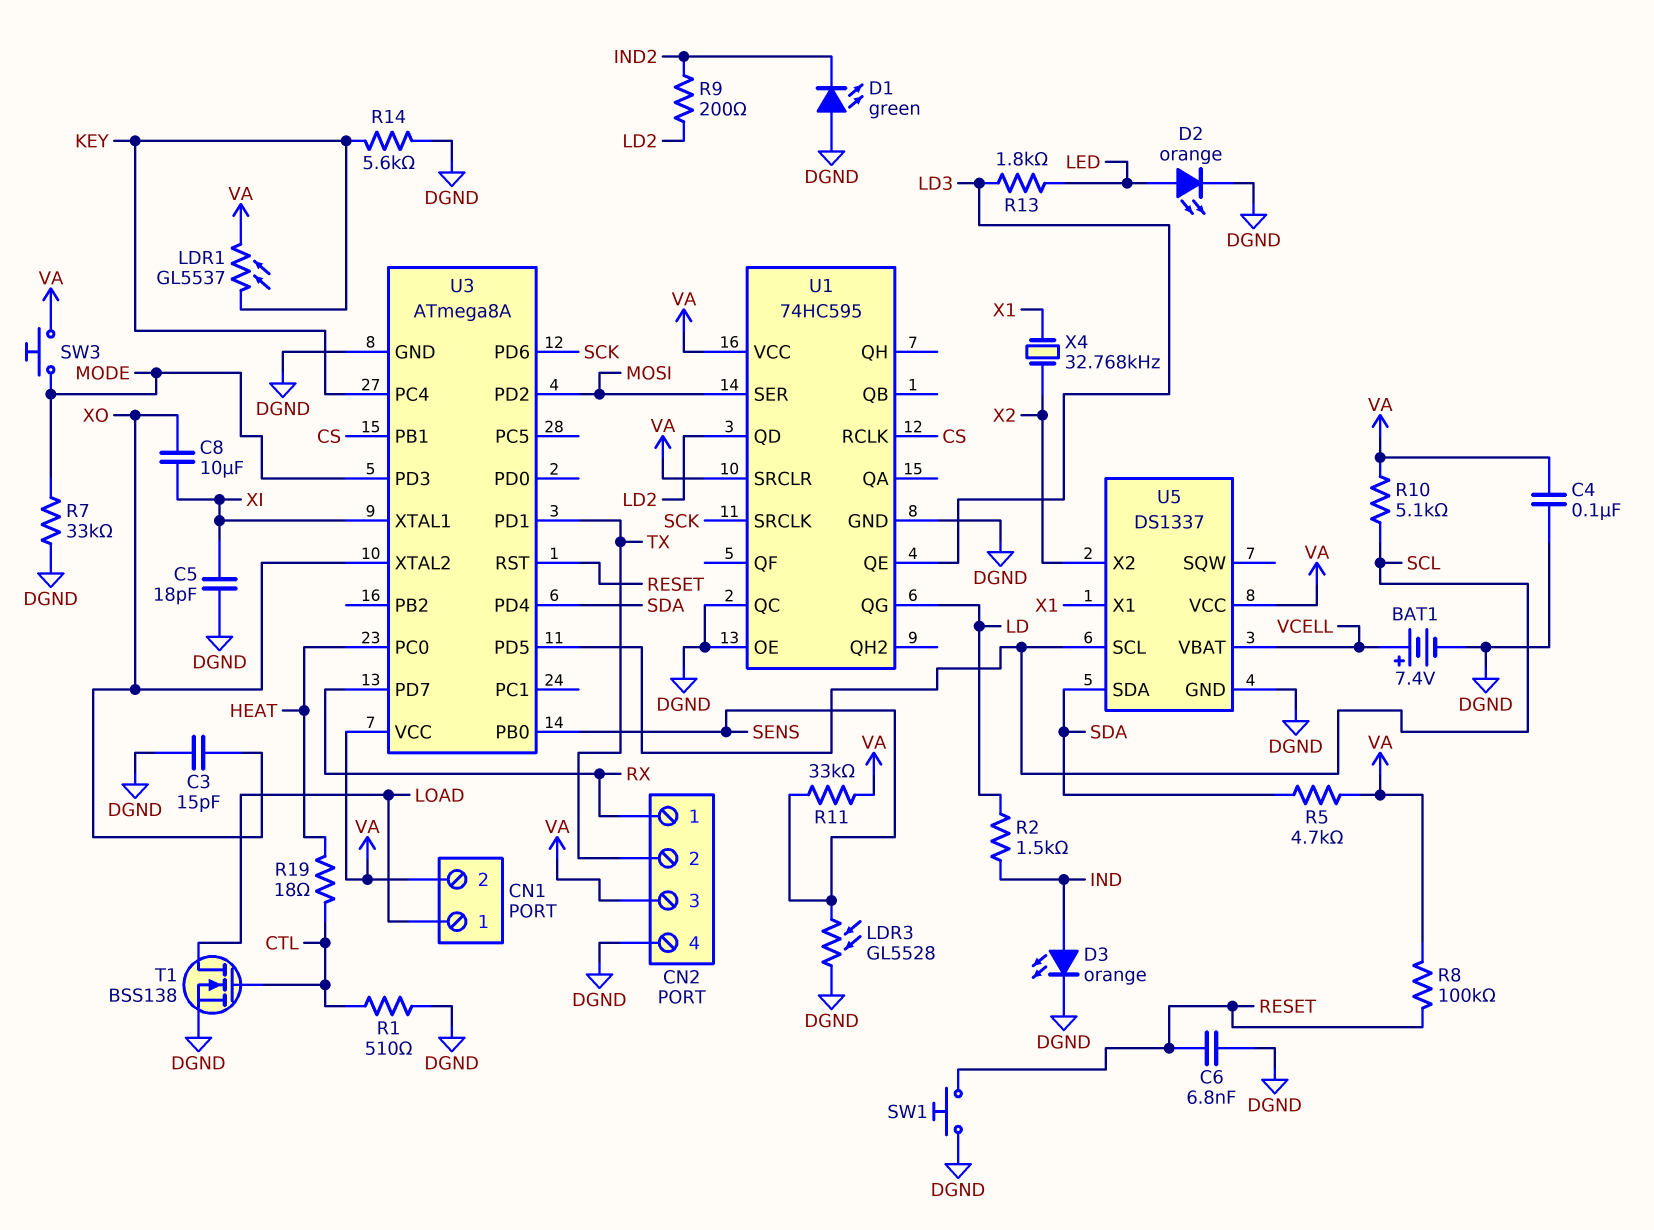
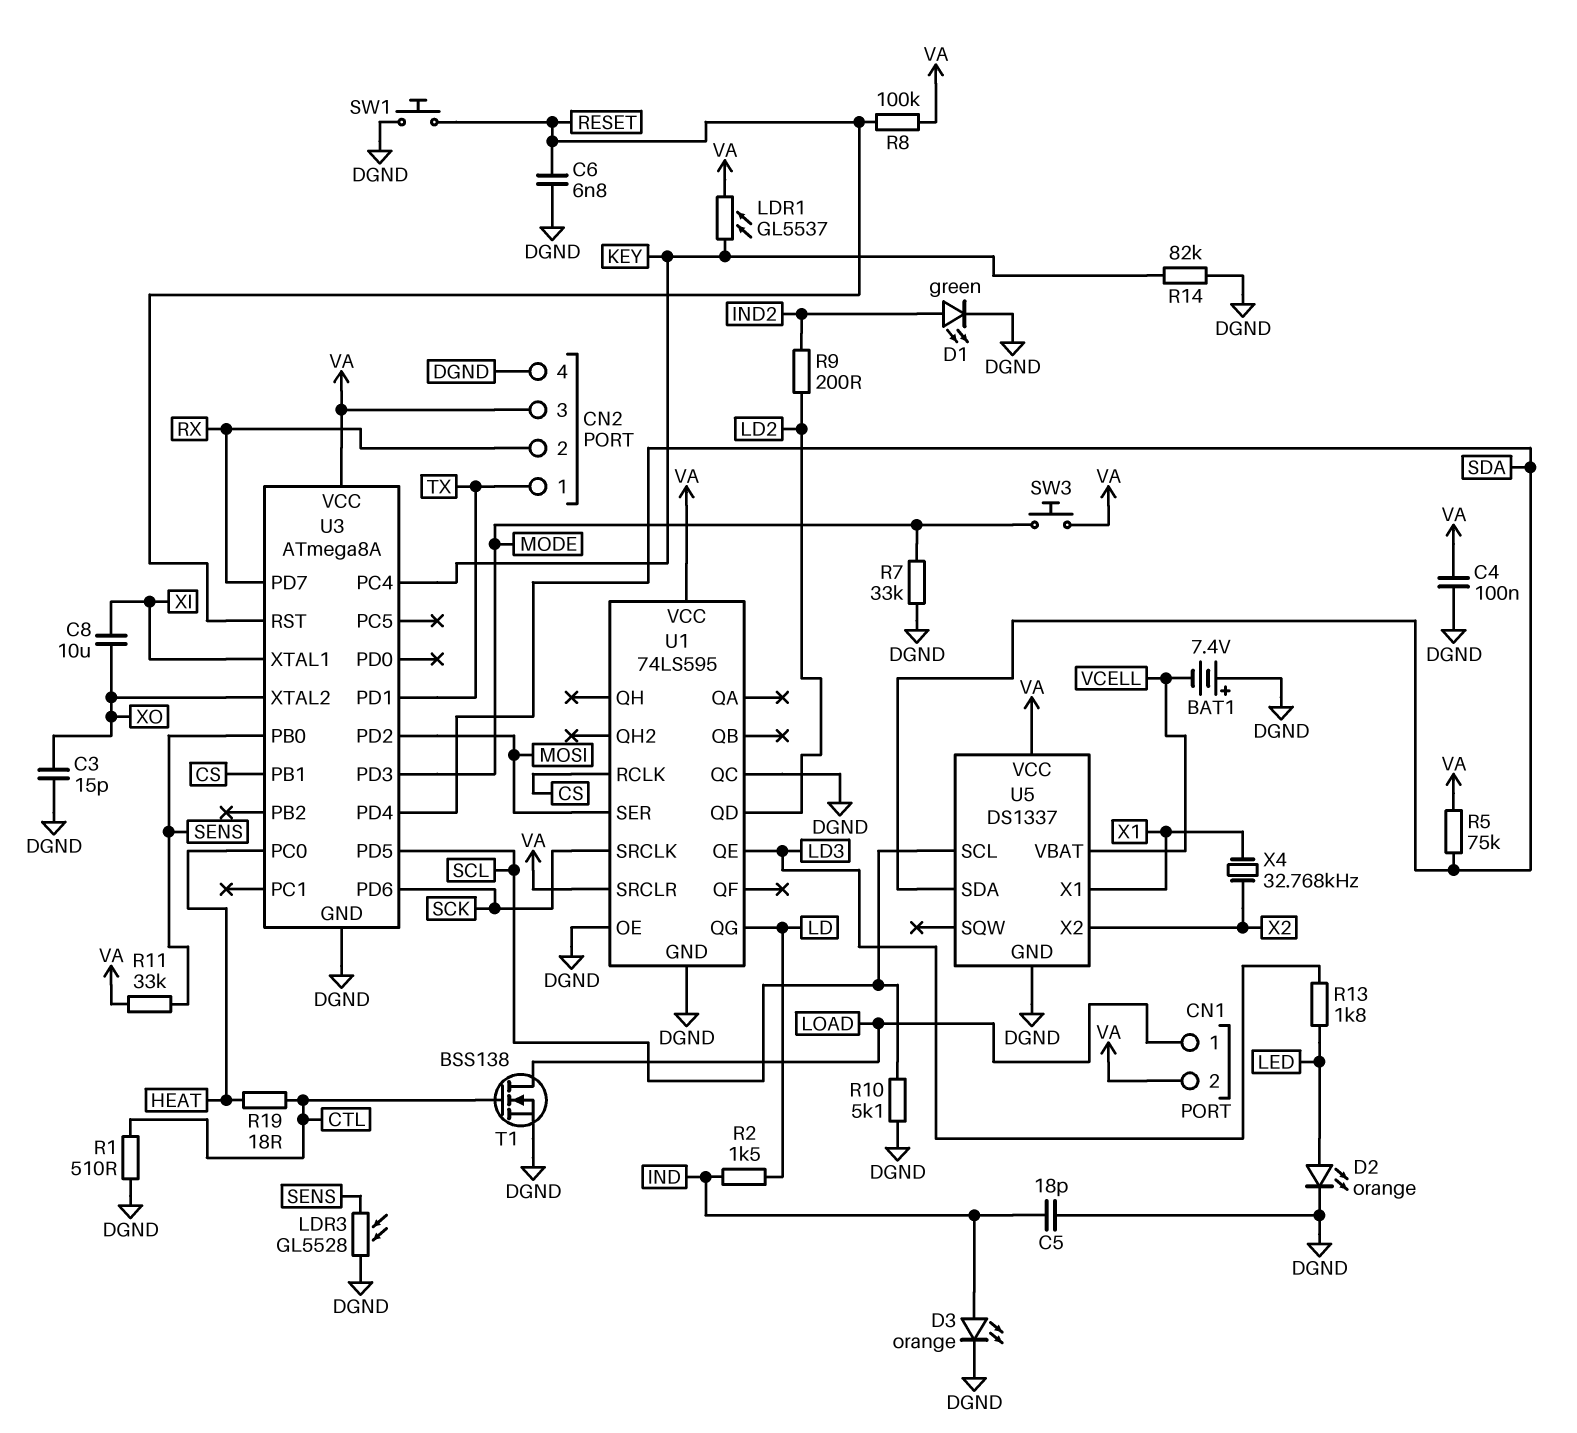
BAT1: 7.4V (plus VCELL, minus DGND) -> 7.4V (plus DGND, minus VCELL)
C5: 18pF (DGND, XI) -> 18pF (DGND, IND)
CN2 pin 1: RX -> TX
CN2 pin 2: TX -> RX
D1: LED green (A DGND, K IND2) -> LED green (A IND2, K DGND)
R5: 4.7k (SDA, VA) -> 75k (SDA, VA)
R10: 5.1k (SCL, VA) -> 5.1k (DGND, SCL)
R14: 5.6k (DGND, KEY) -> 82k (DGND, KEY)
U1: 74HC595 -> 74LS595

